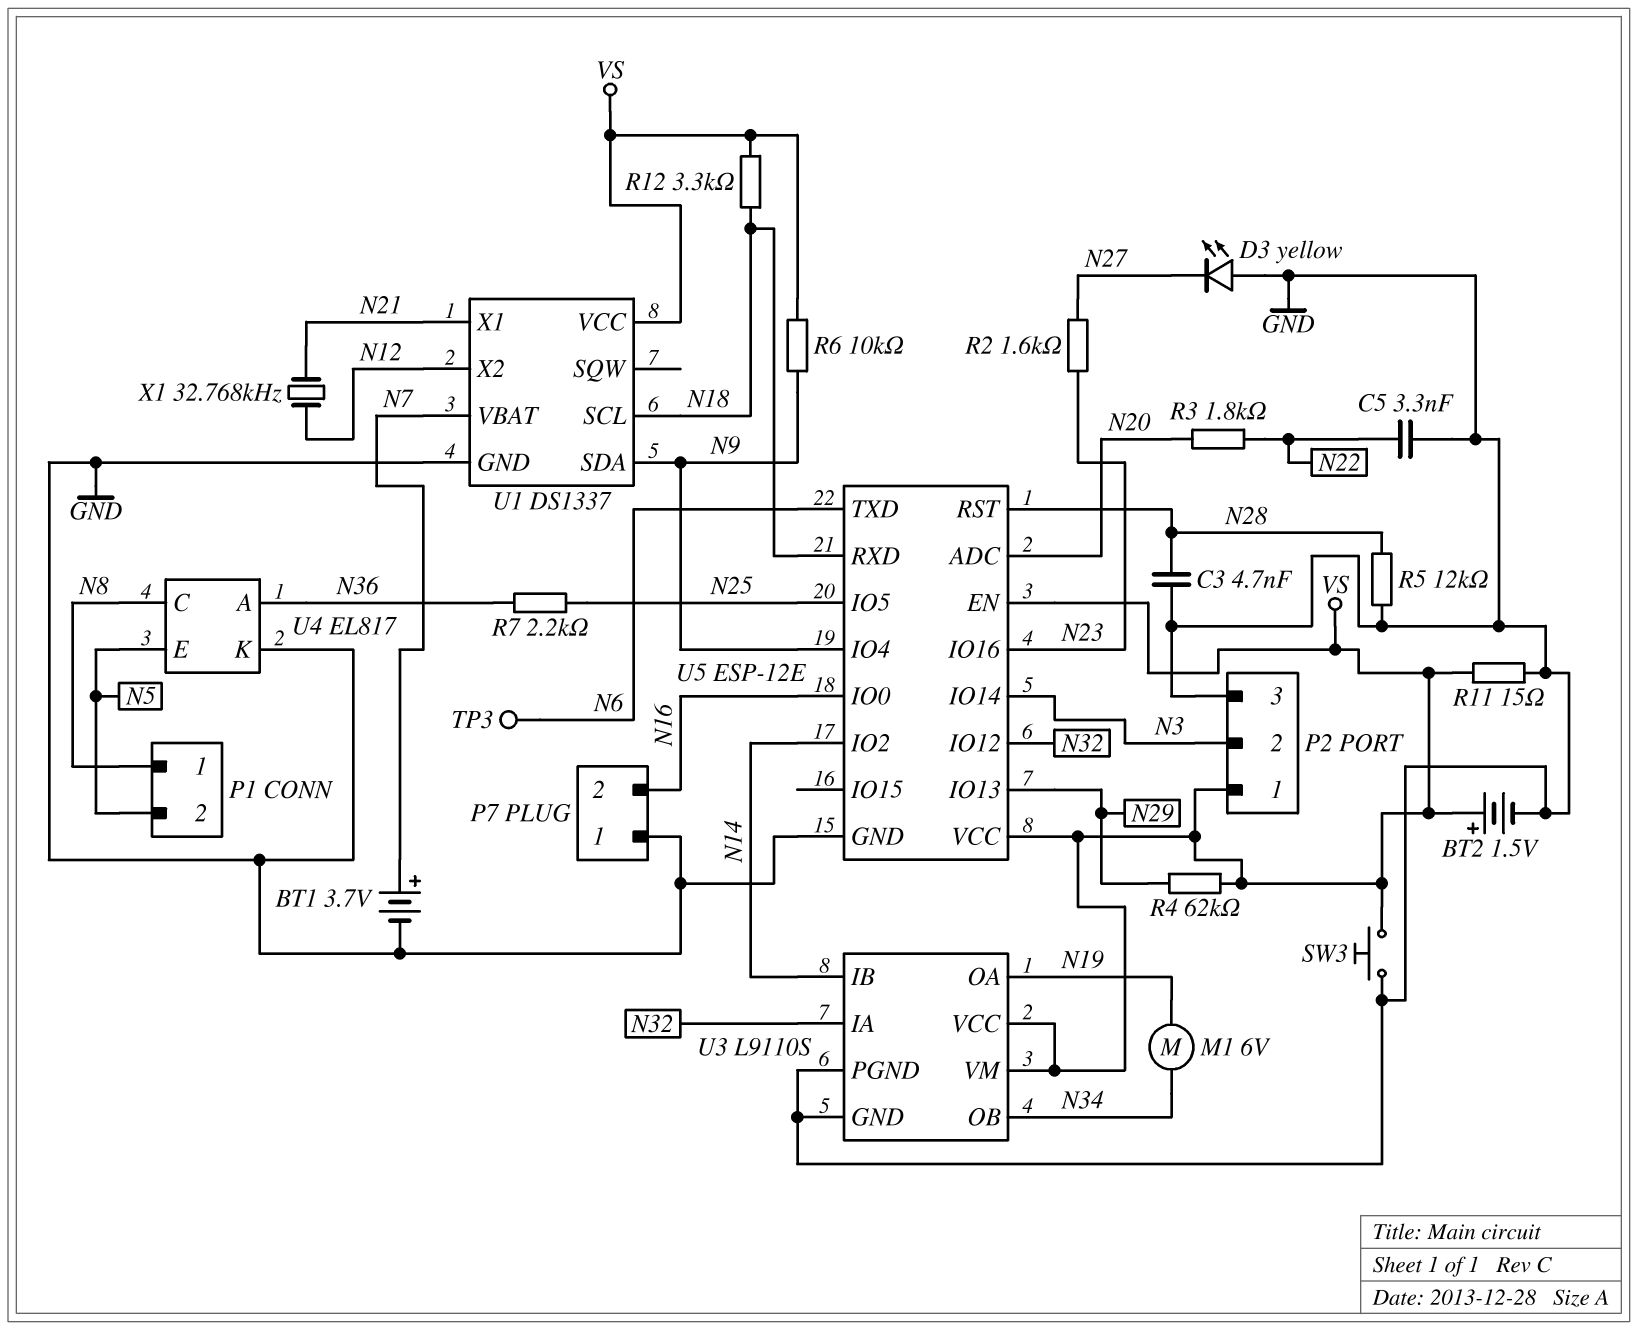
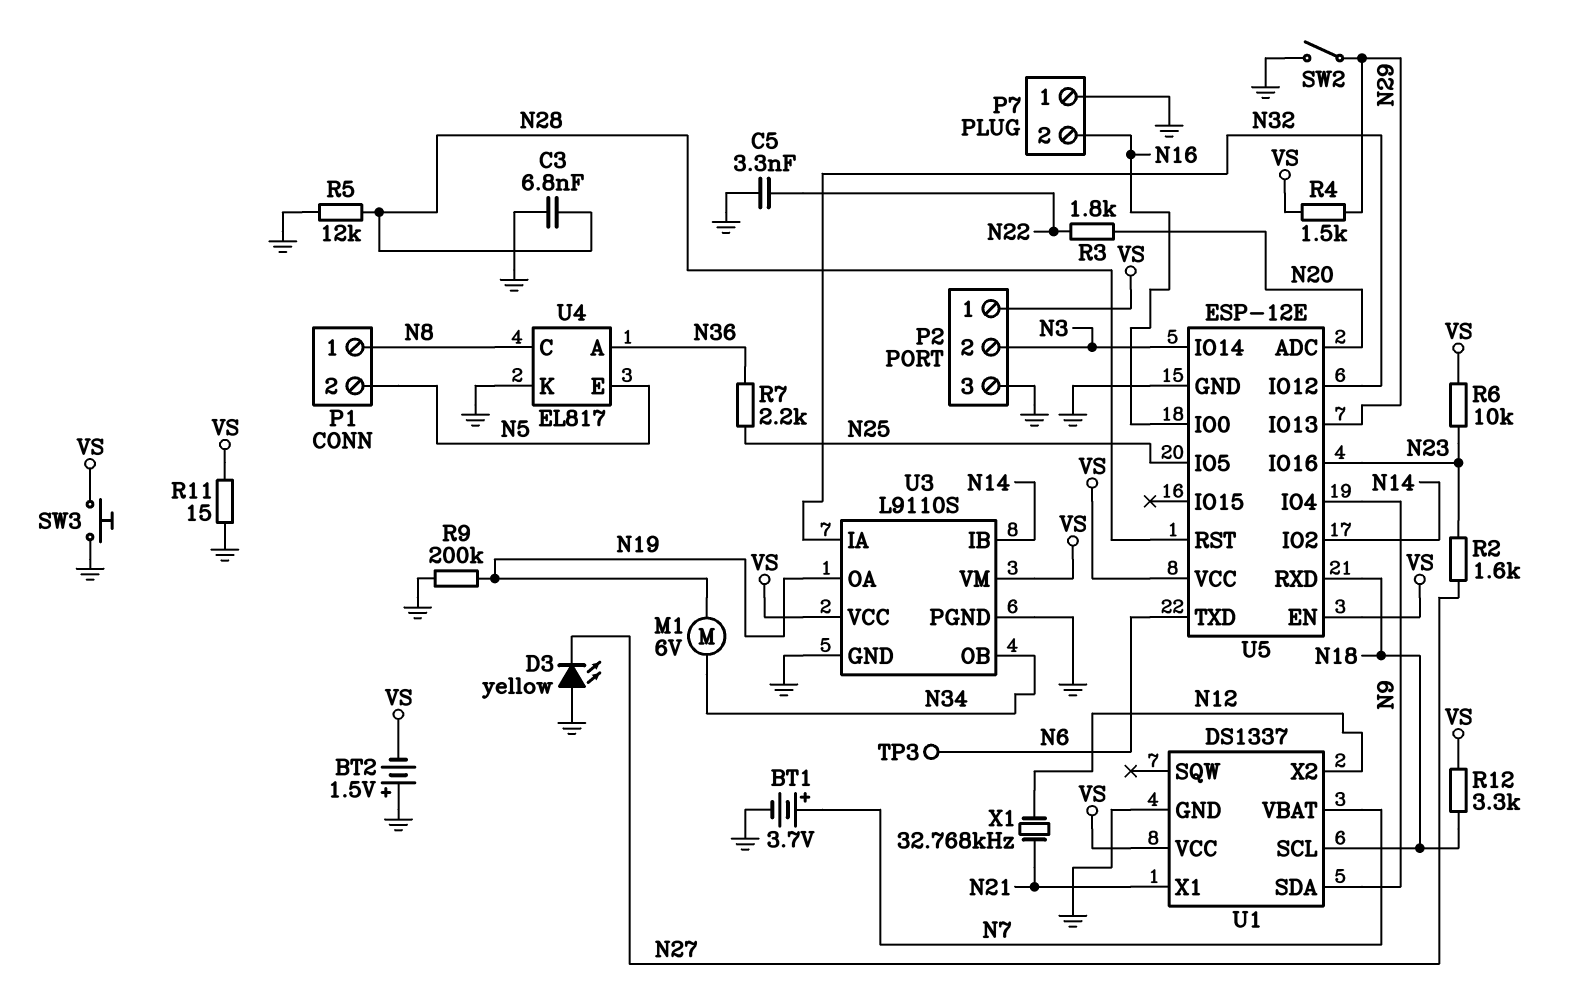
BT2: 1.5V (plus VS, minus GND) -> 1.5V (plus GND, minus VS)
C3: 4.7nF (GND, N28) -> 6.8nF (GND, N28)
R4: 62k (N29, VS) -> 1.5k (N29, VS)
R6: 10k (N9, VS) -> 10k (N23, VS)
R9: none -> 200k (GND, N19)
SW2: none -> switch (GND, N29)

